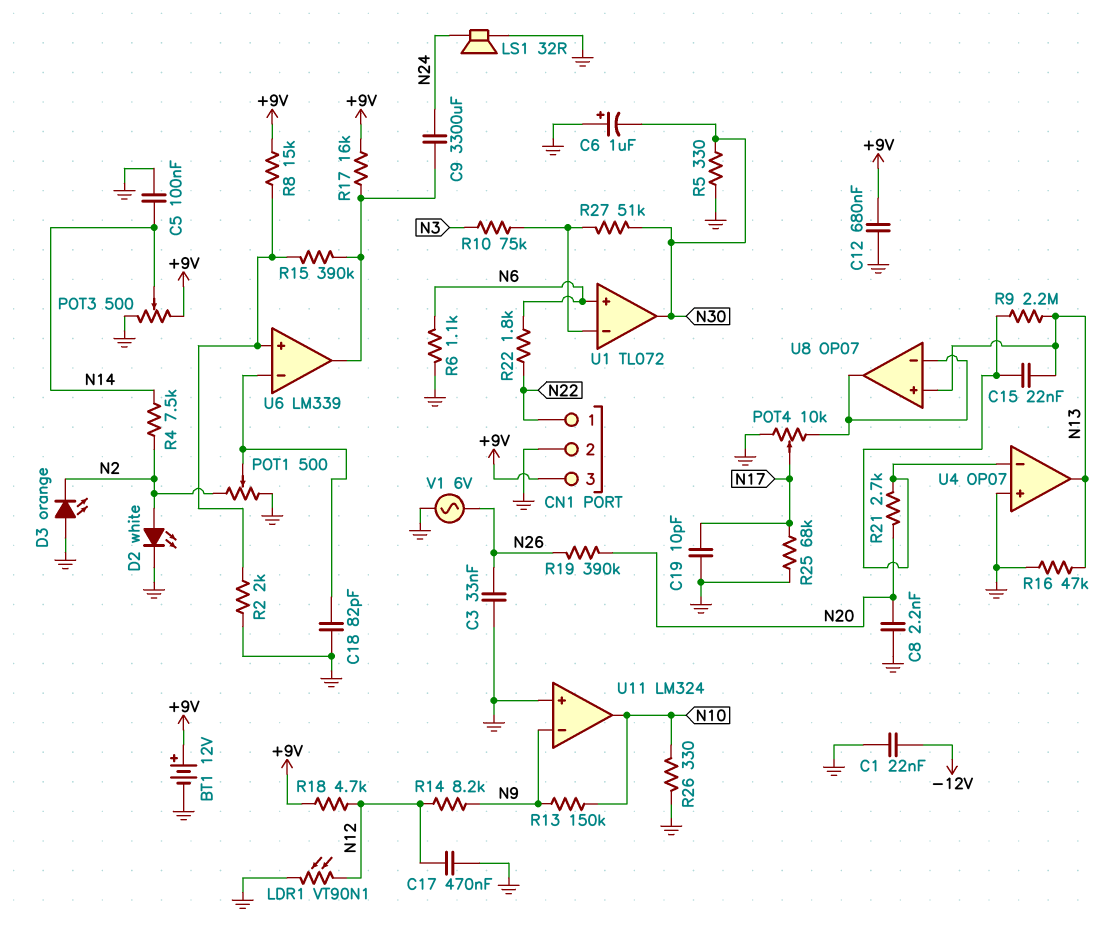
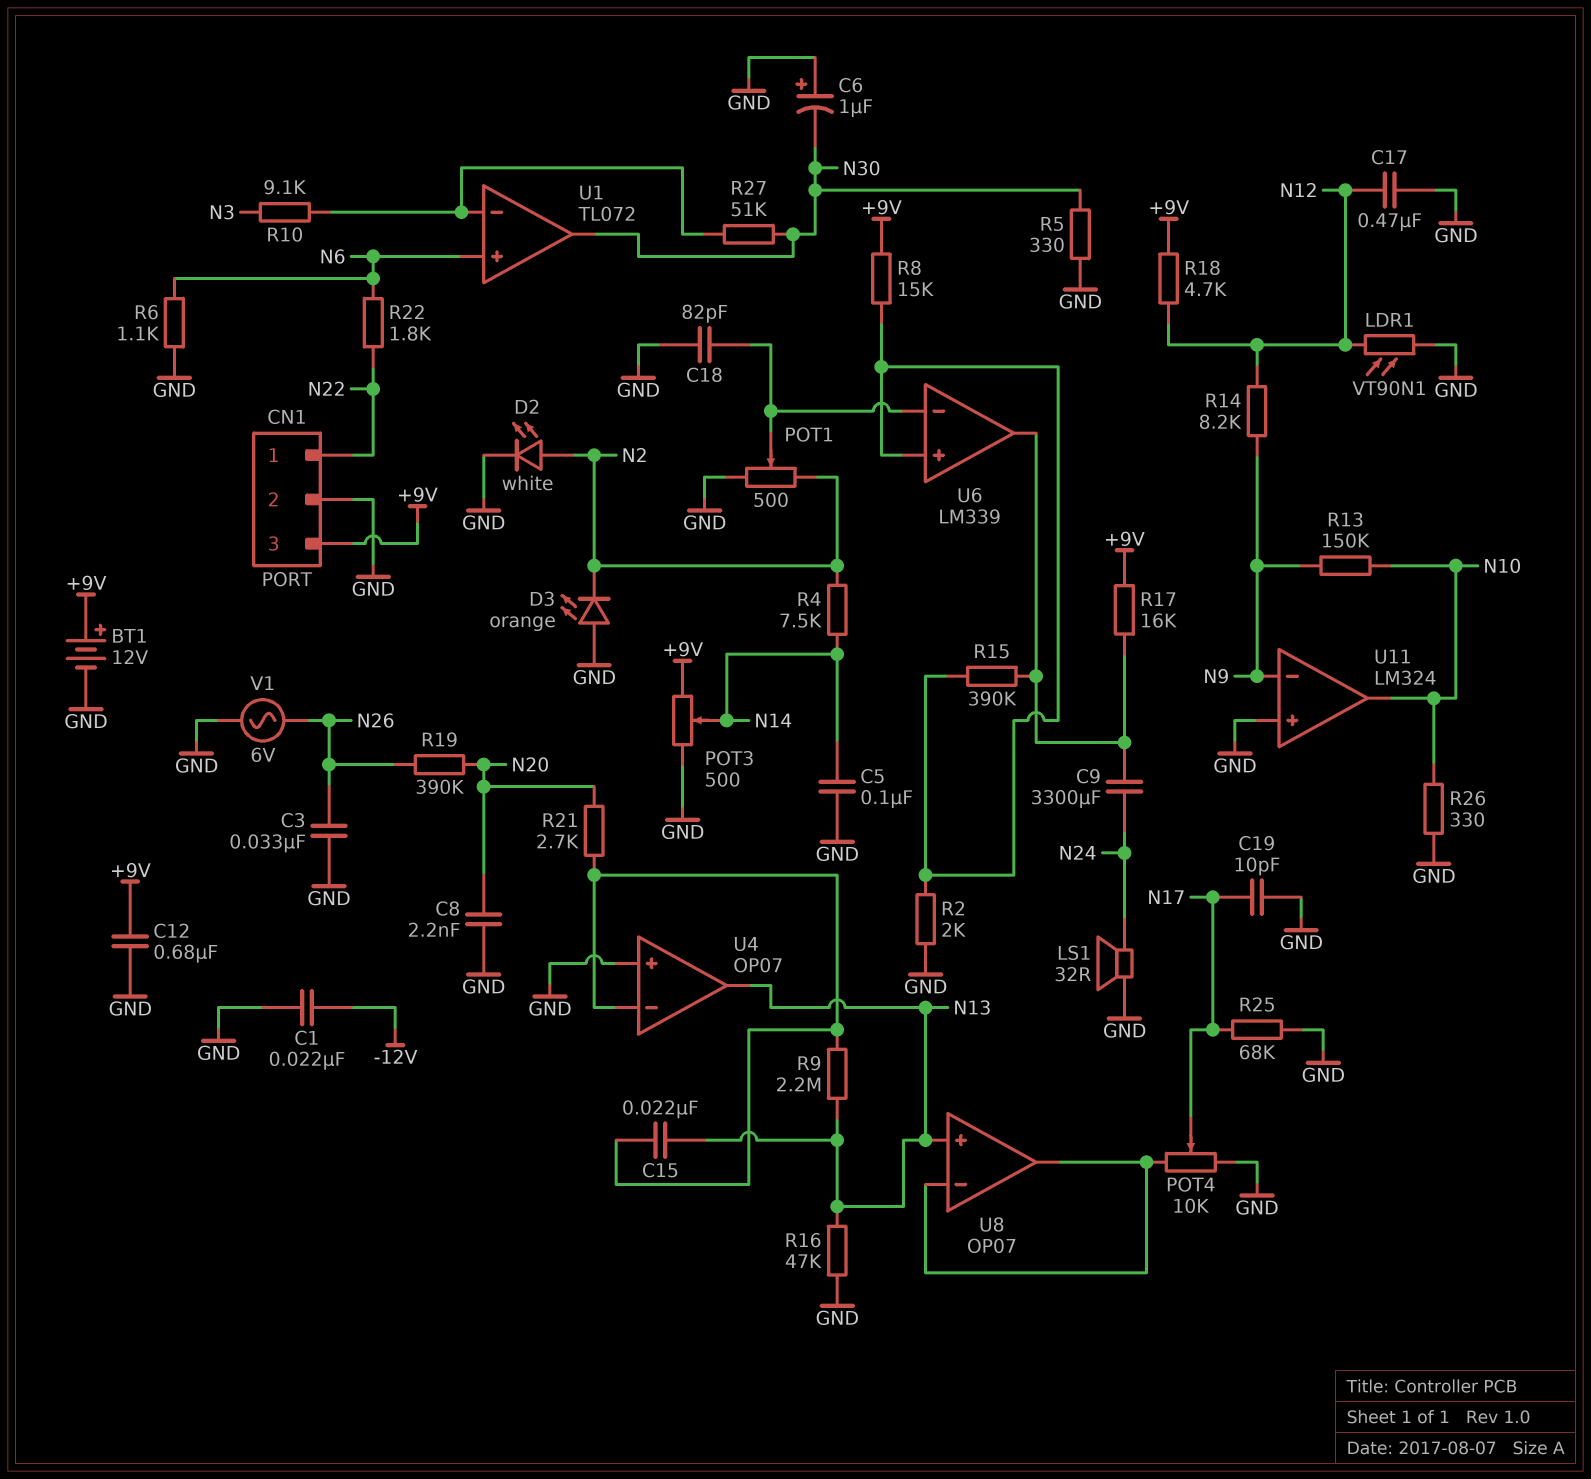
R10: 75k (N3, U1/in-) -> 9.1k (N3, U1/in-)

